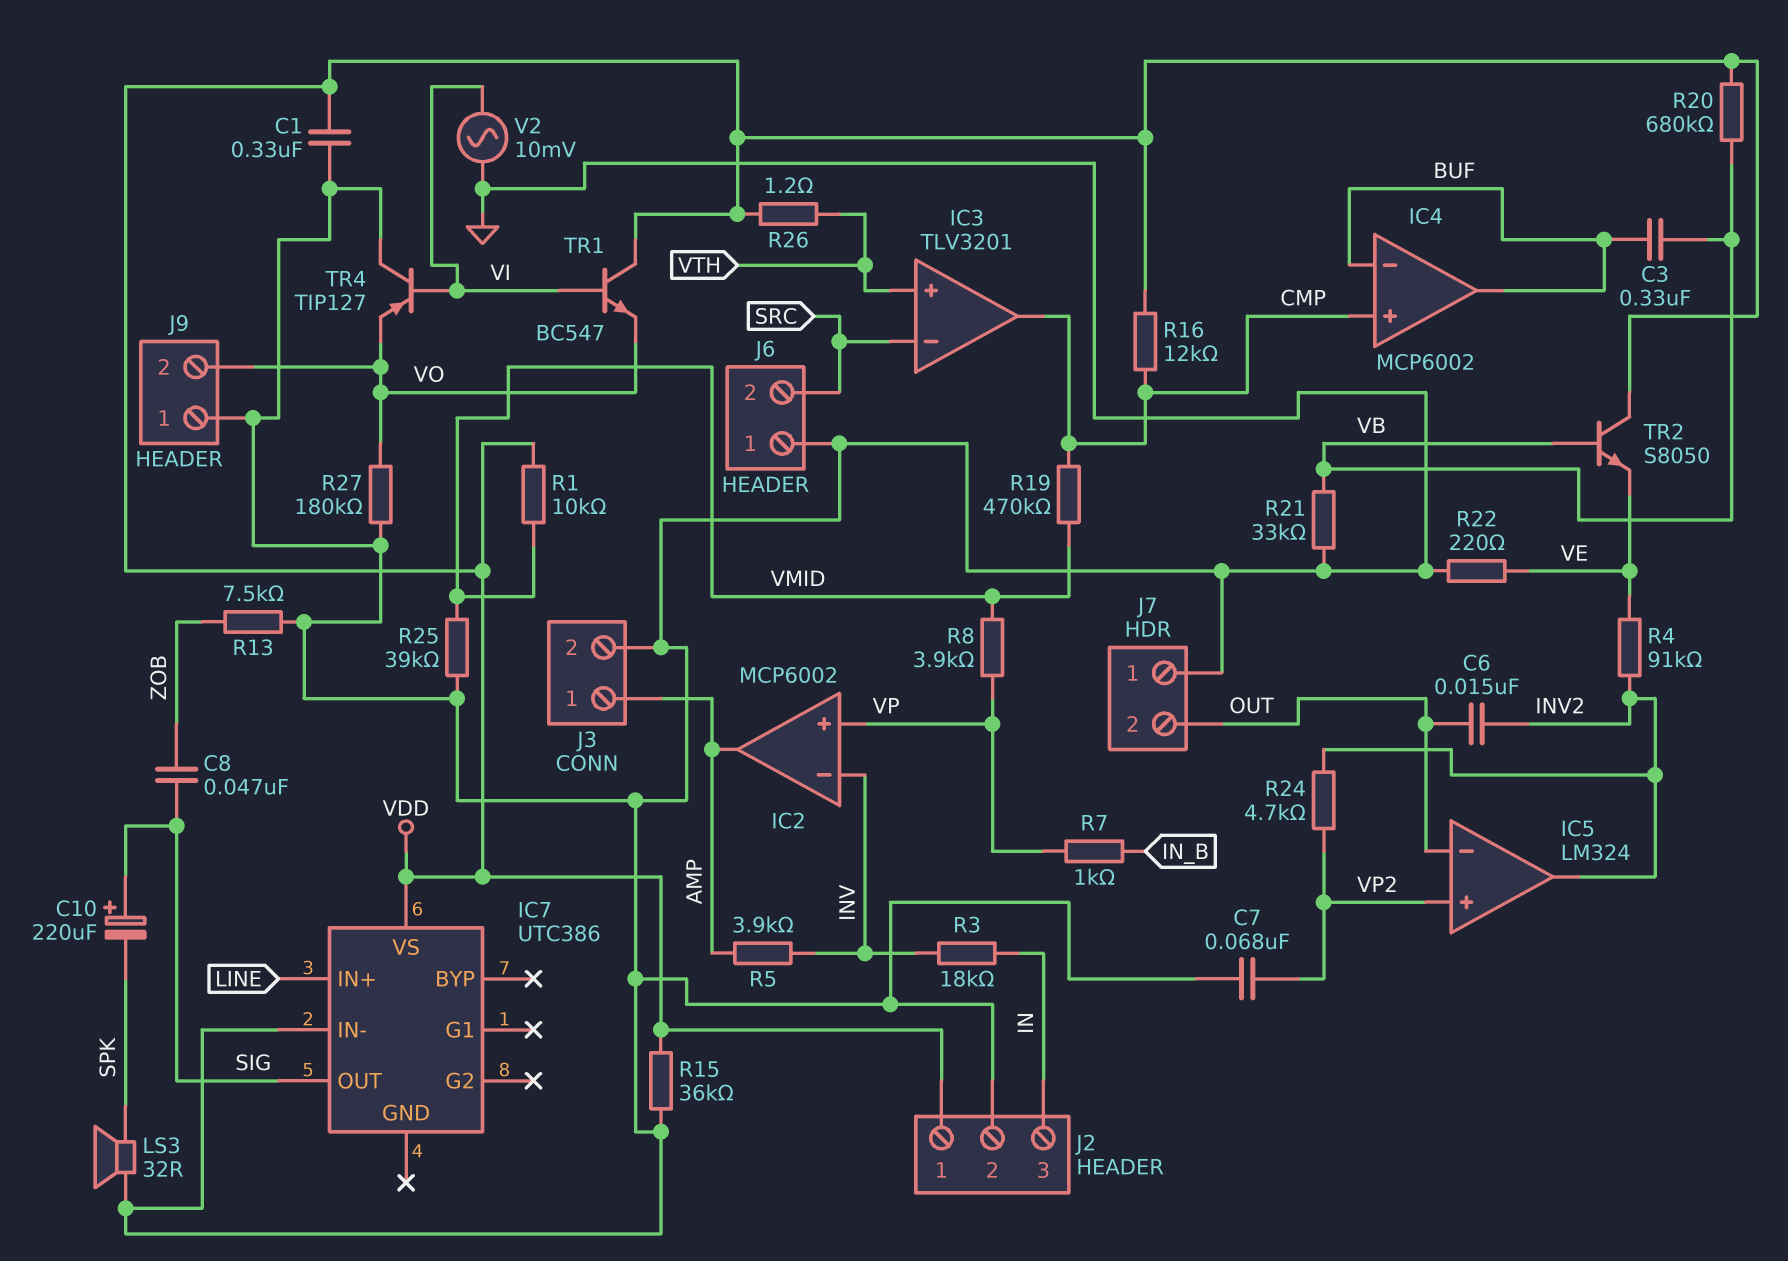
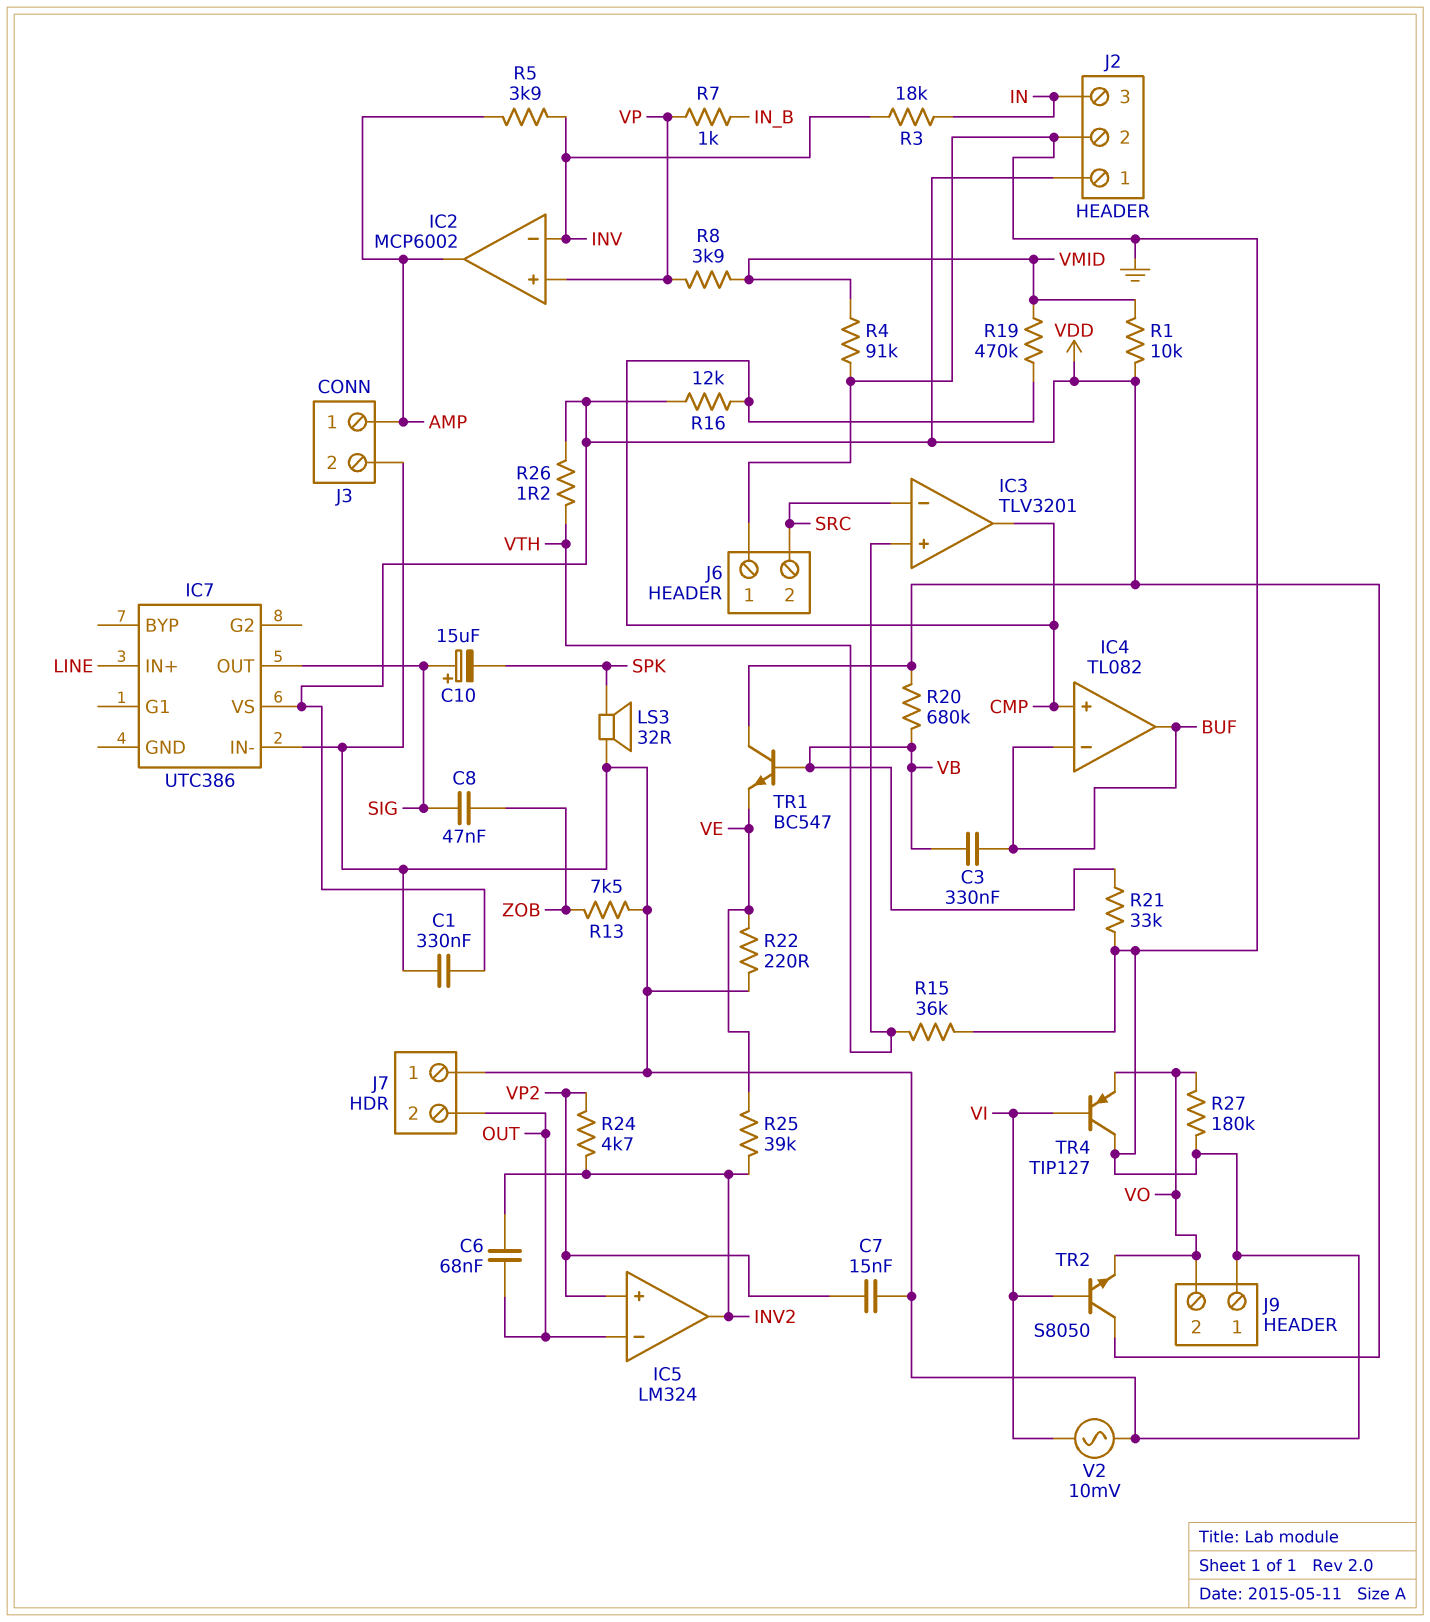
C6: 15nF (INV2, OUT) -> 68nF (INV2, OUT)
C7: 68nF (GND, VP2) -> 15nF (GND, VP2)
C10: 220uF (plus SIG, minus SPK) -> 15uF (plus SIG, minus SPK)
IC4: MCP6002 -> TL082
R4: 91k (INV2, VE) -> 91k (GND, VMID)
R15: 36k (GND, VDD) -> 36k (GND, VTH)
R25: 39k (GND, VMID) -> 39k (INV2, VE)
TR1: NPN BC547 (B VI, C VDD, E VO) -> NPN BC547 (B VB, C VDD, E VE)
TR2: NPN S8050 (B VB, C VDD, E VE) -> NPN S8050 (B VI, C VDD, E VO)

